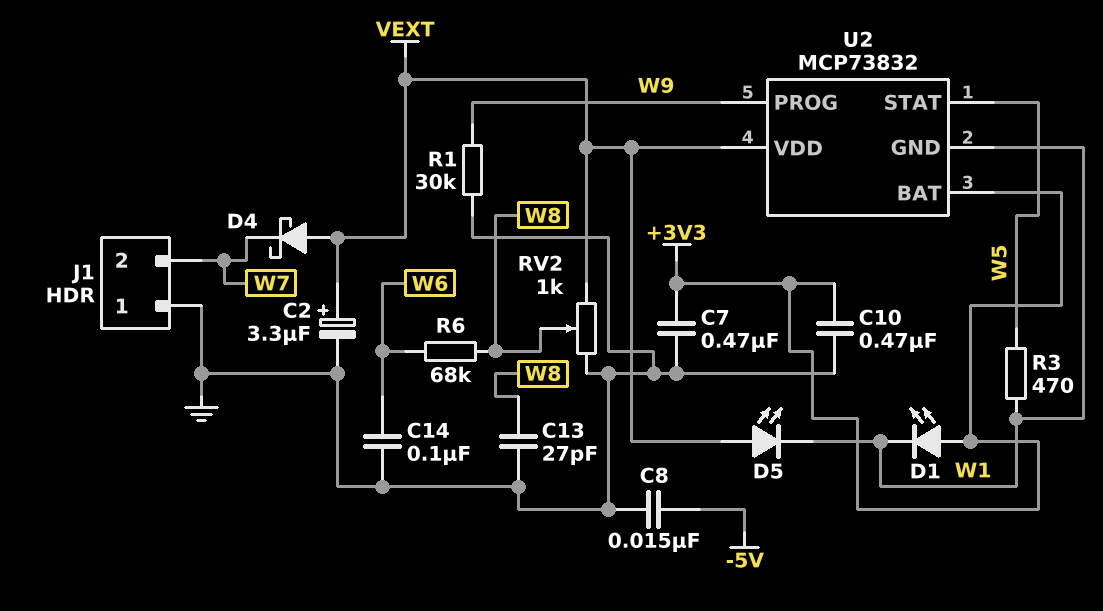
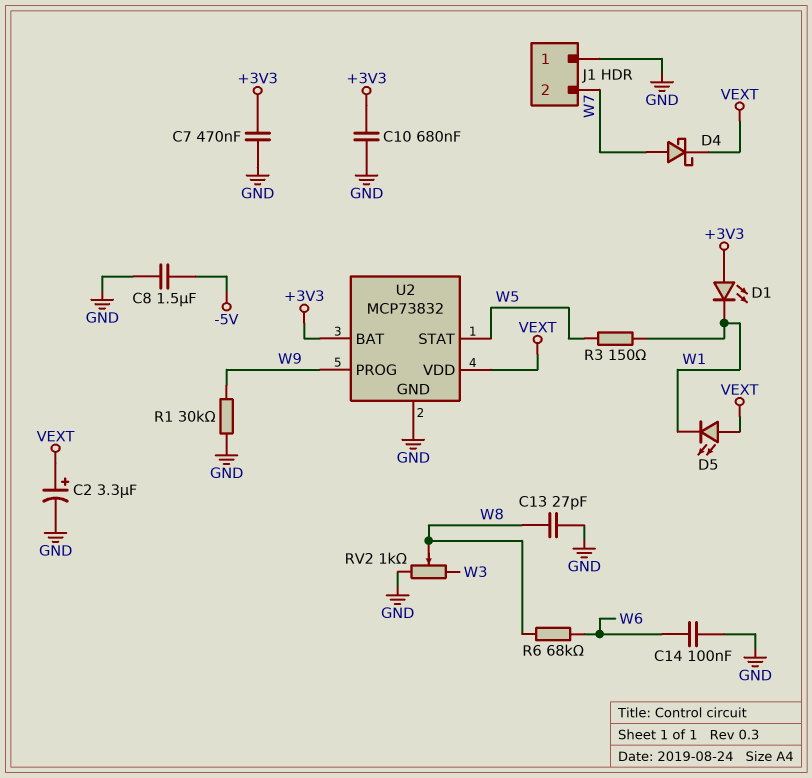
C8: 15nF (-5V, GND) -> 1.5uF (-5V, GND)
C10: 470nF (+3V3, GND) -> 680nF (+3V3, GND)
D4: schottky (A VEXT, K W7) -> schottky (A W7, K VEXT)
R3: 470 (W1, W5) -> 150 (W1, W5)
RV2: 1k (GND, VEXT, wiper W8) -> 1k (GND, W3, wiper W8)
U2 pin GND: W1 -> GND

